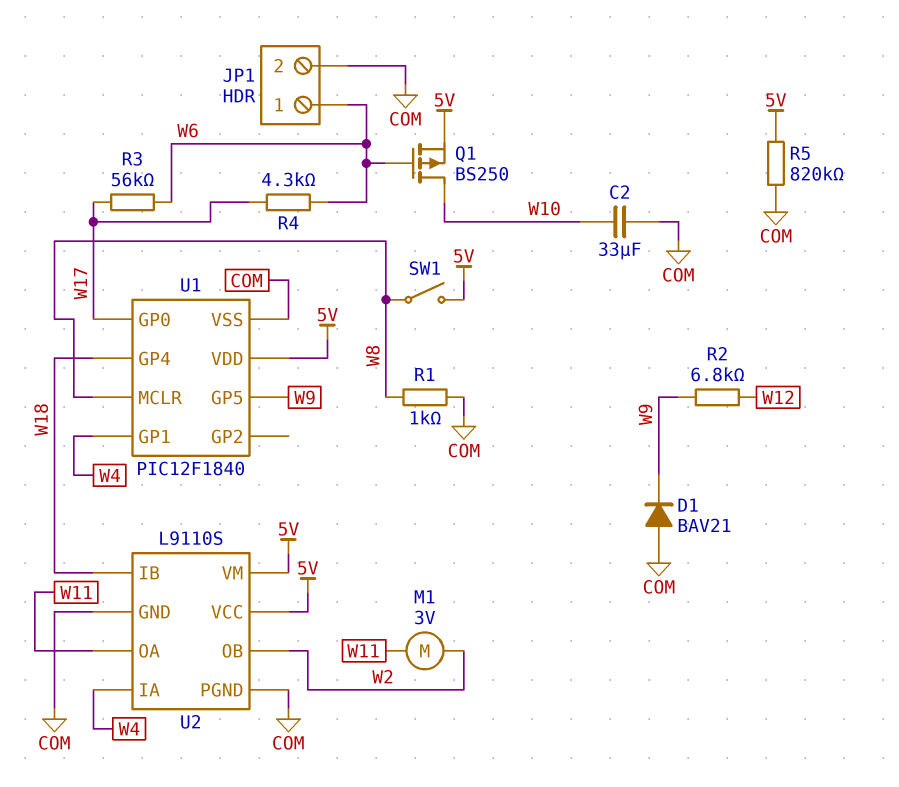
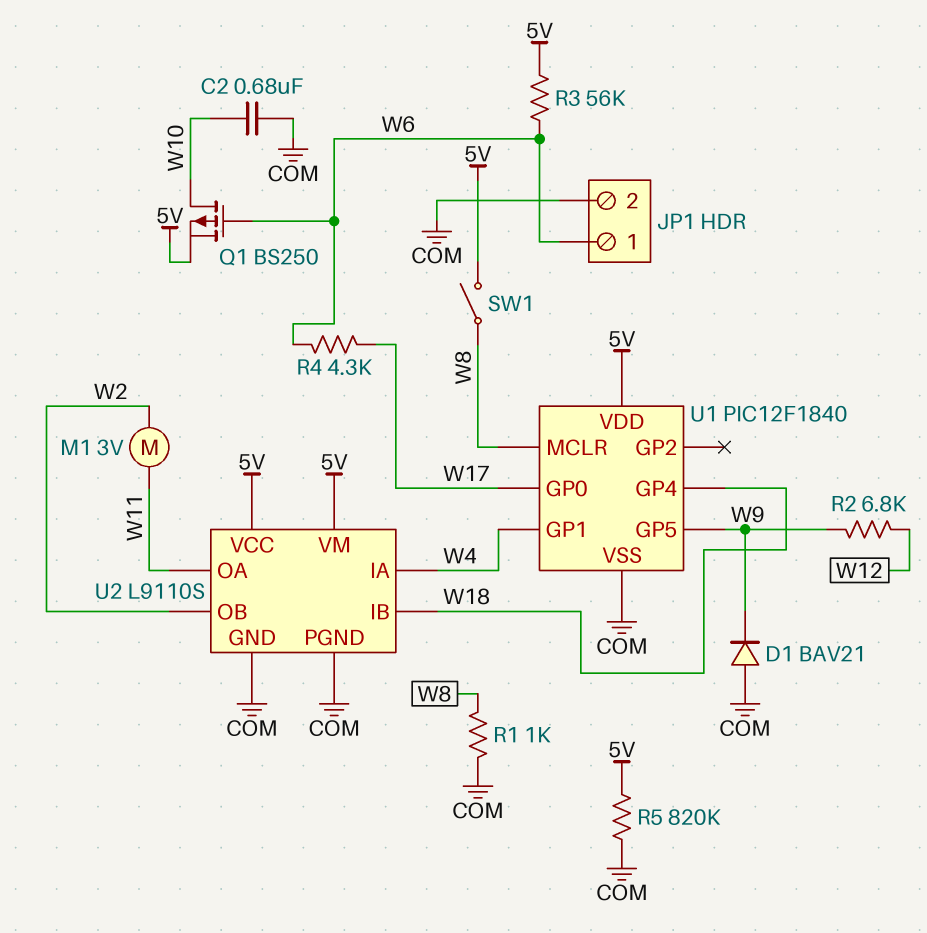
C2: 33uF (COM, W10) -> 680nF (COM, W10)
R3: 56k (W6, W17) -> 56k (5V, W6)

